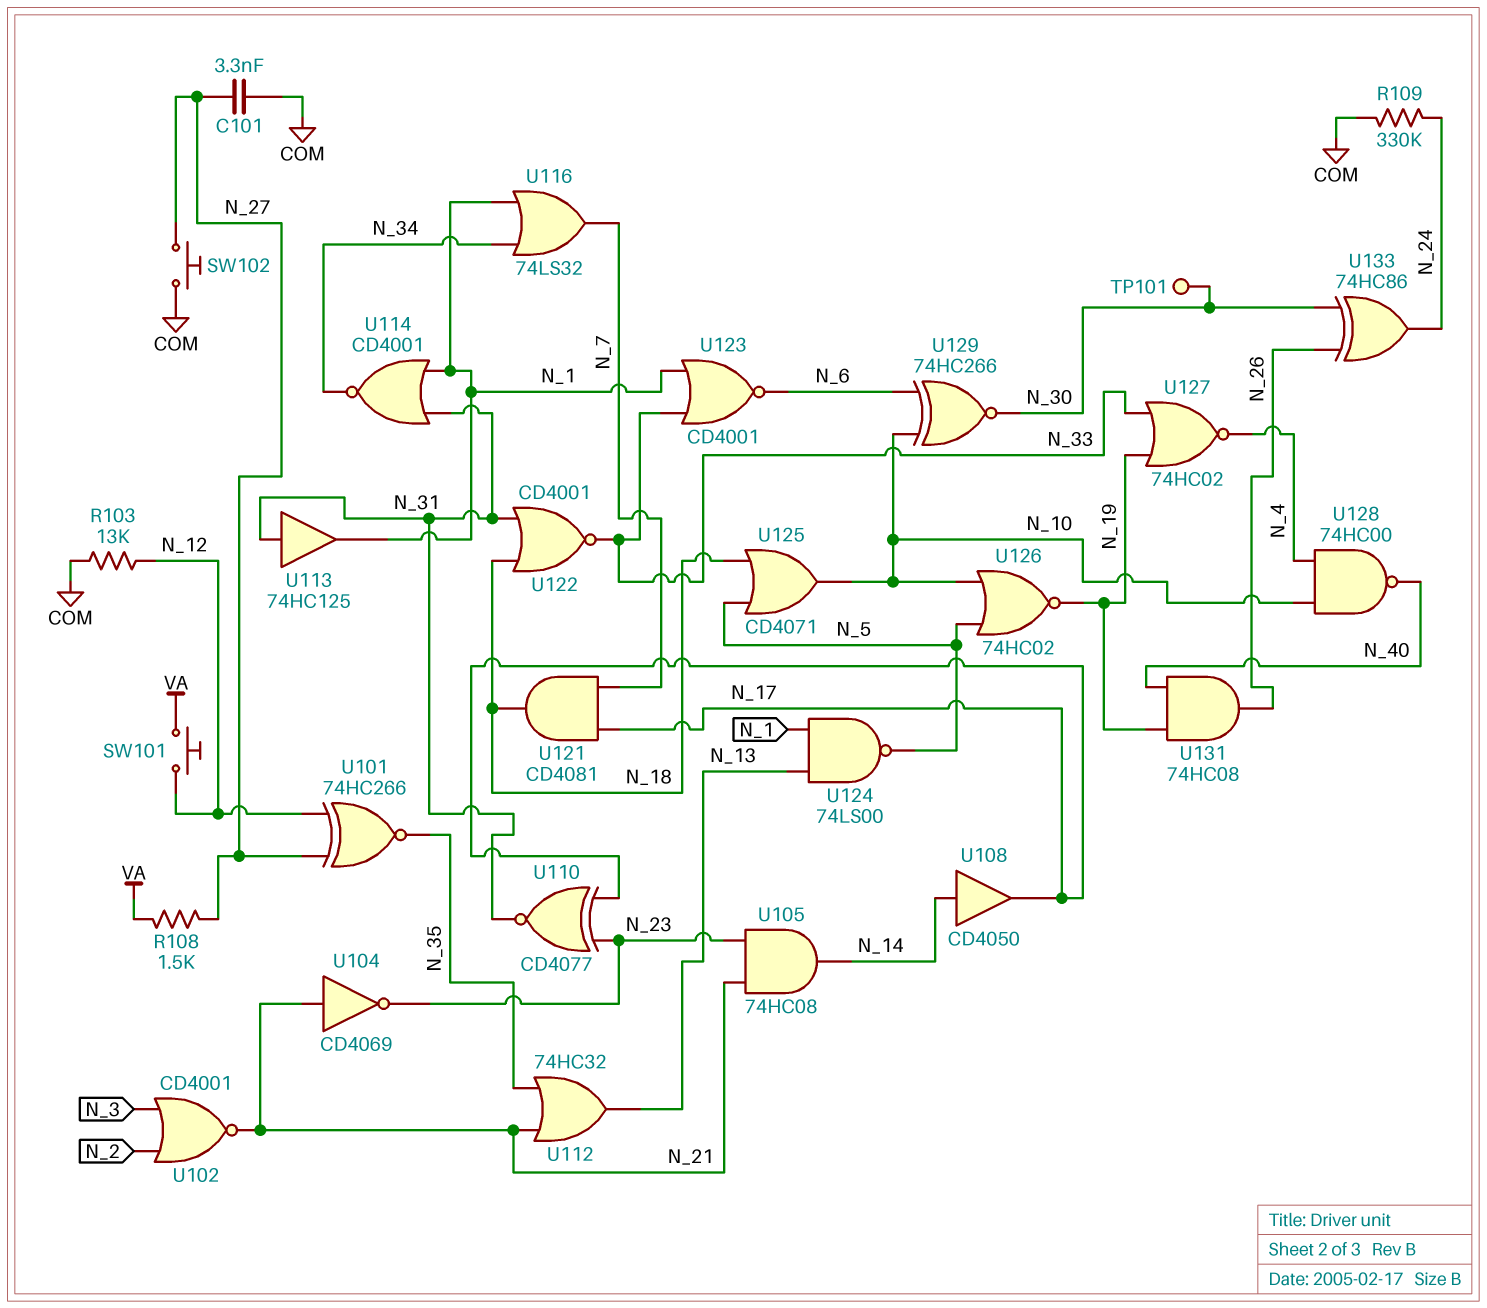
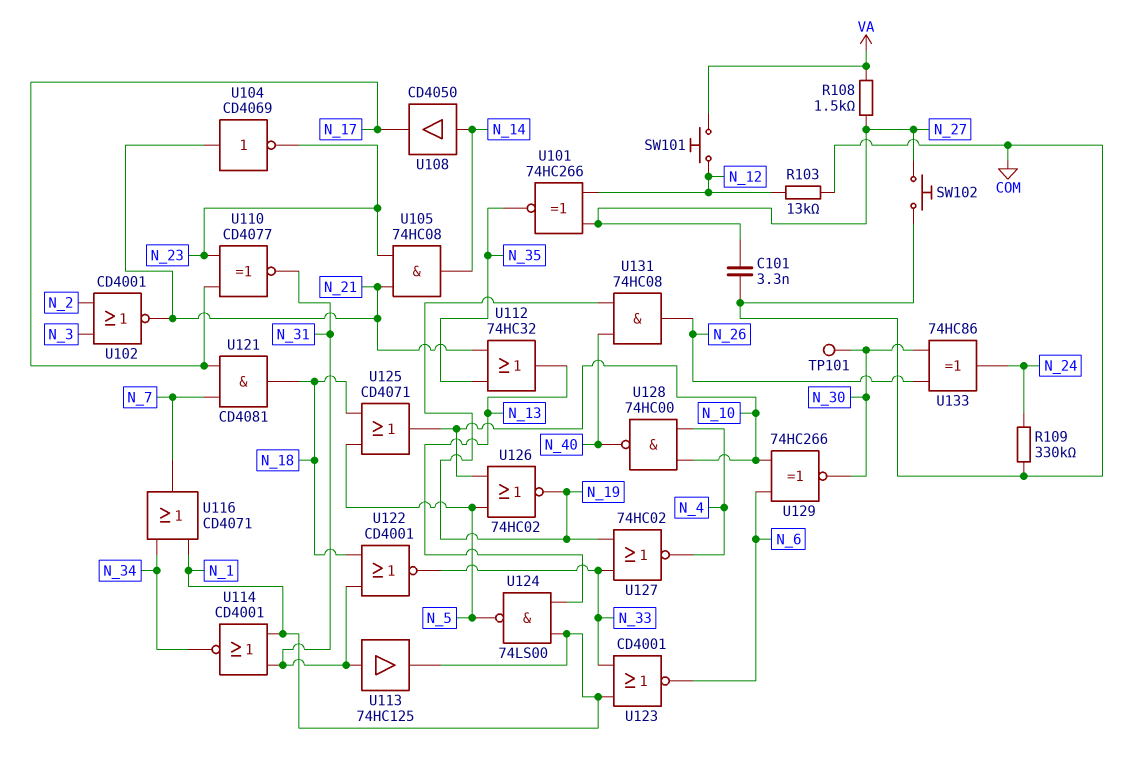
U116: OR 74LS32 (in N_1, in N_34, out N_7) -> OR CD4071 (in N_1, in N_34, out N_7)

